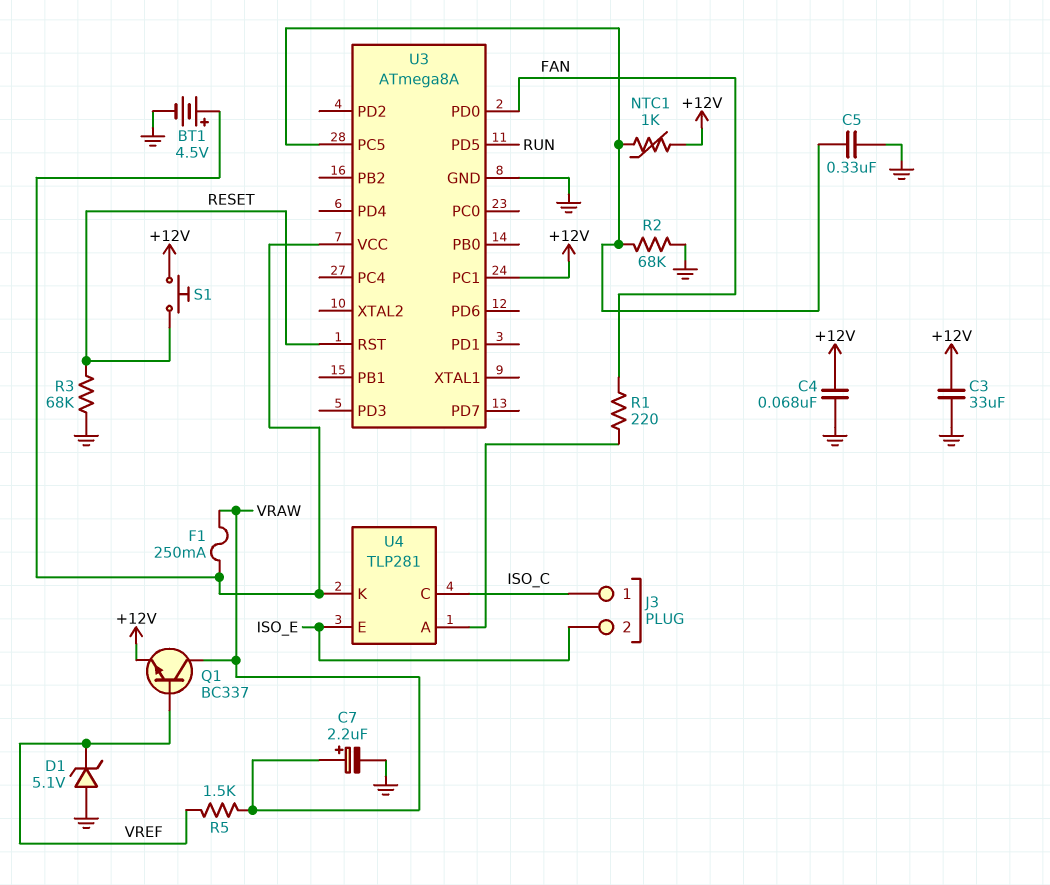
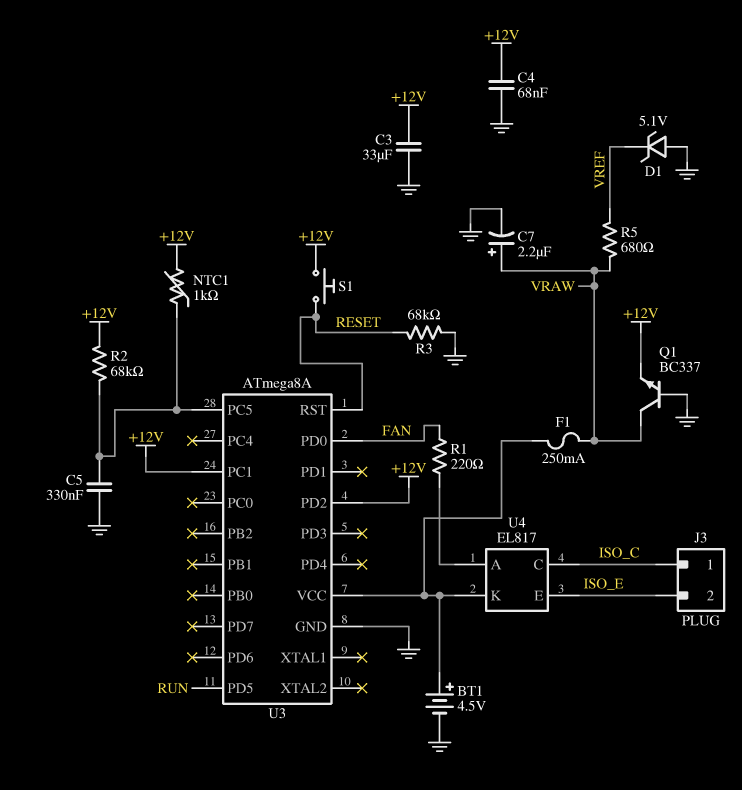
Q1: NPN BC337 (B VREF, C VRAW, E +12V) -> NPN BC337 (B GND, C VRAW, E +12V)
R2: 68k (GND, U3/PC5) -> 68k (+12V, U3/PC5)
R5: 1.5k (VRAW, VREF) -> 680 (VRAW, VREF)
U3 pin PD2: none -> +12V
U4: TLP281 -> EL817

